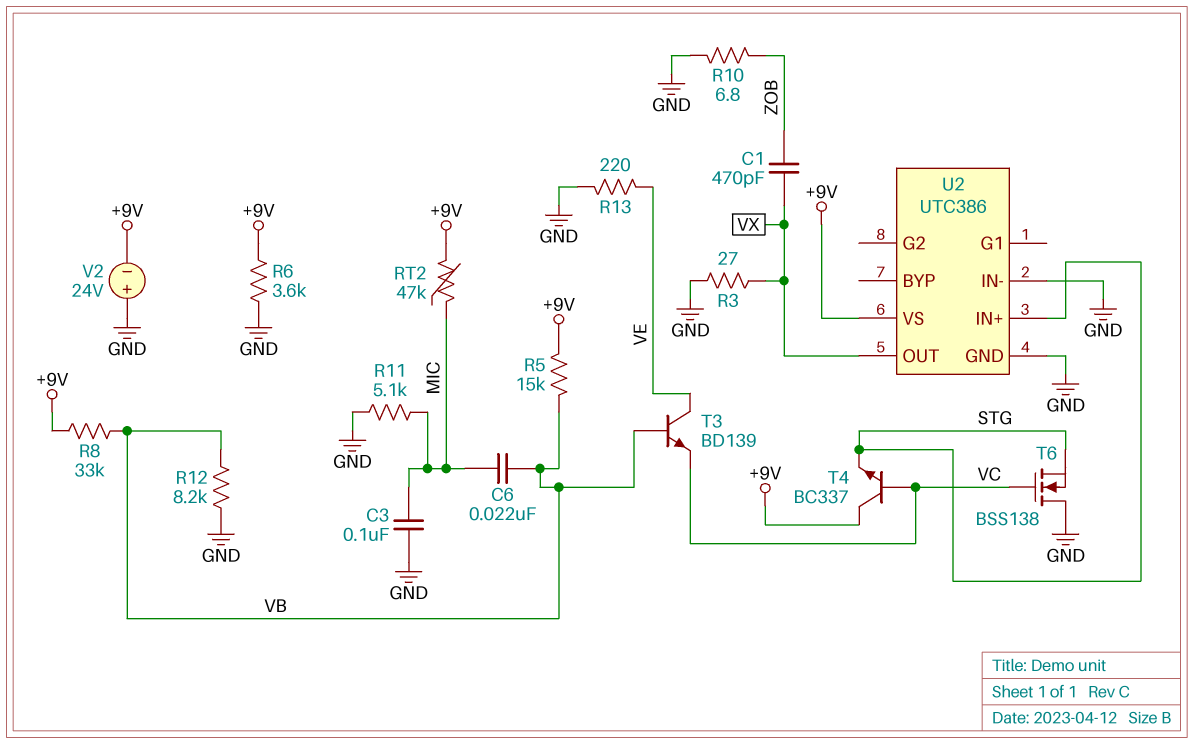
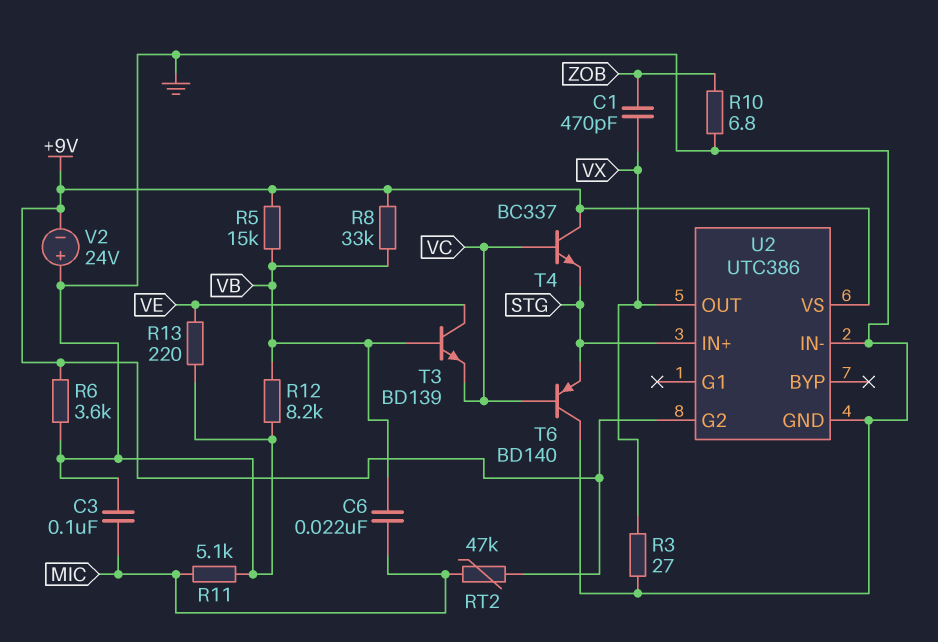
T6: NMOS BSS138 (G VC, D GND, S STG) -> PNP BD140 (B VC, C GND, E STG)
U2 pin G2: none -> +9V

